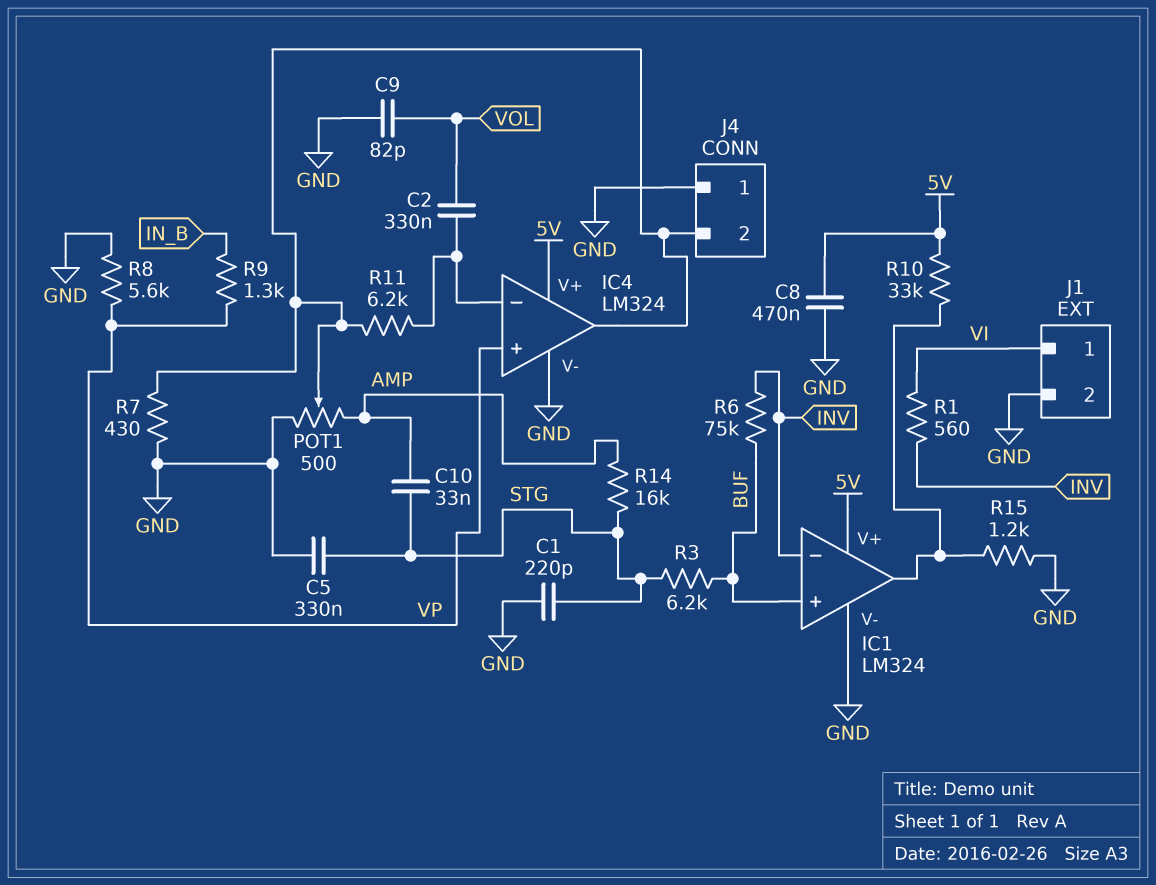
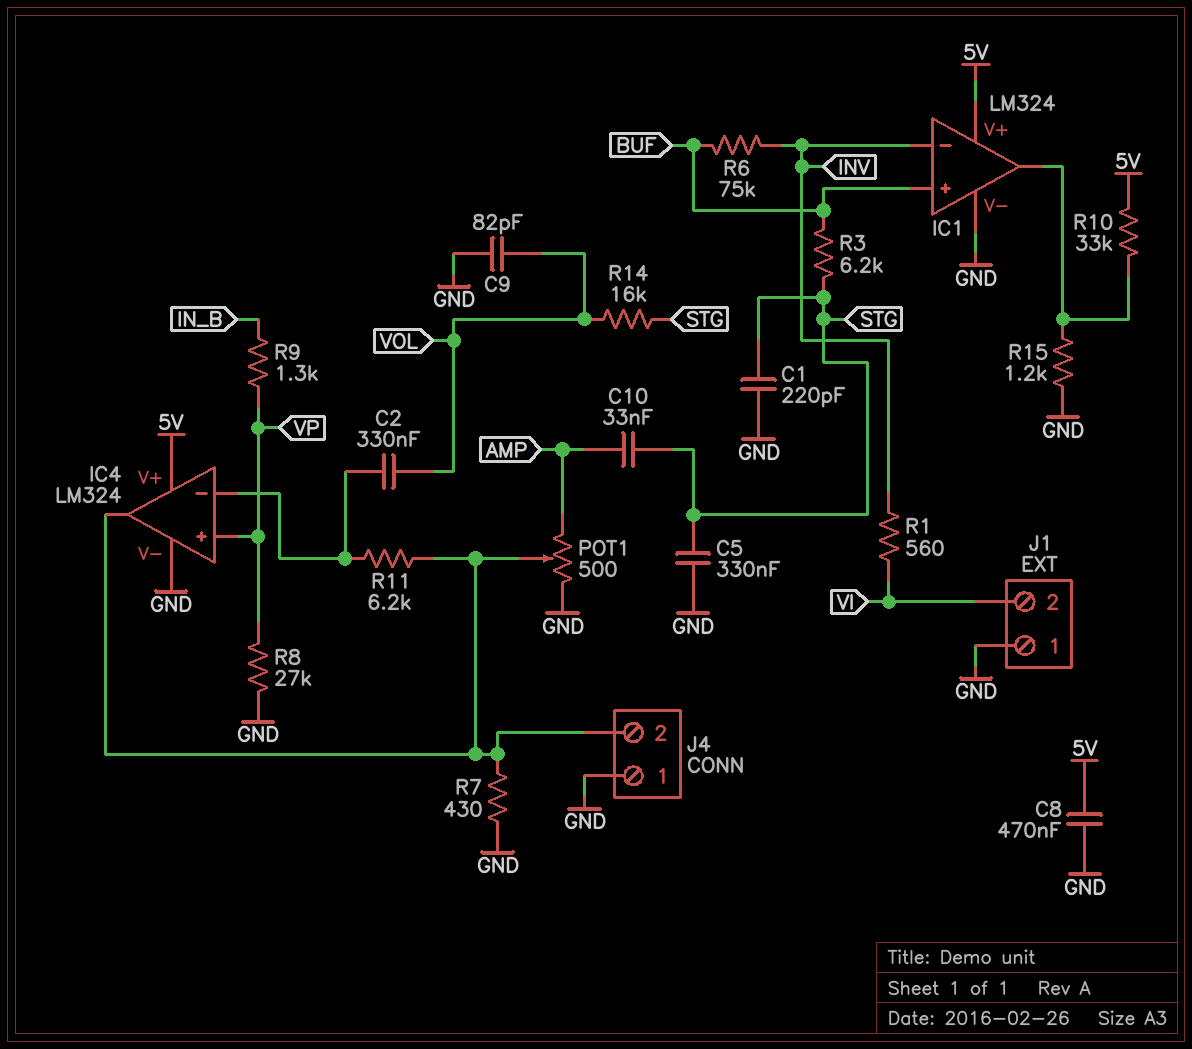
J1 pin 1: VI -> GND
J1 pin 2: GND -> VI
R8: 5.6k (GND, VP) -> 27k (GND, VP)
R14: 16k (AMP, STG) -> 16k (STG, VOL)

